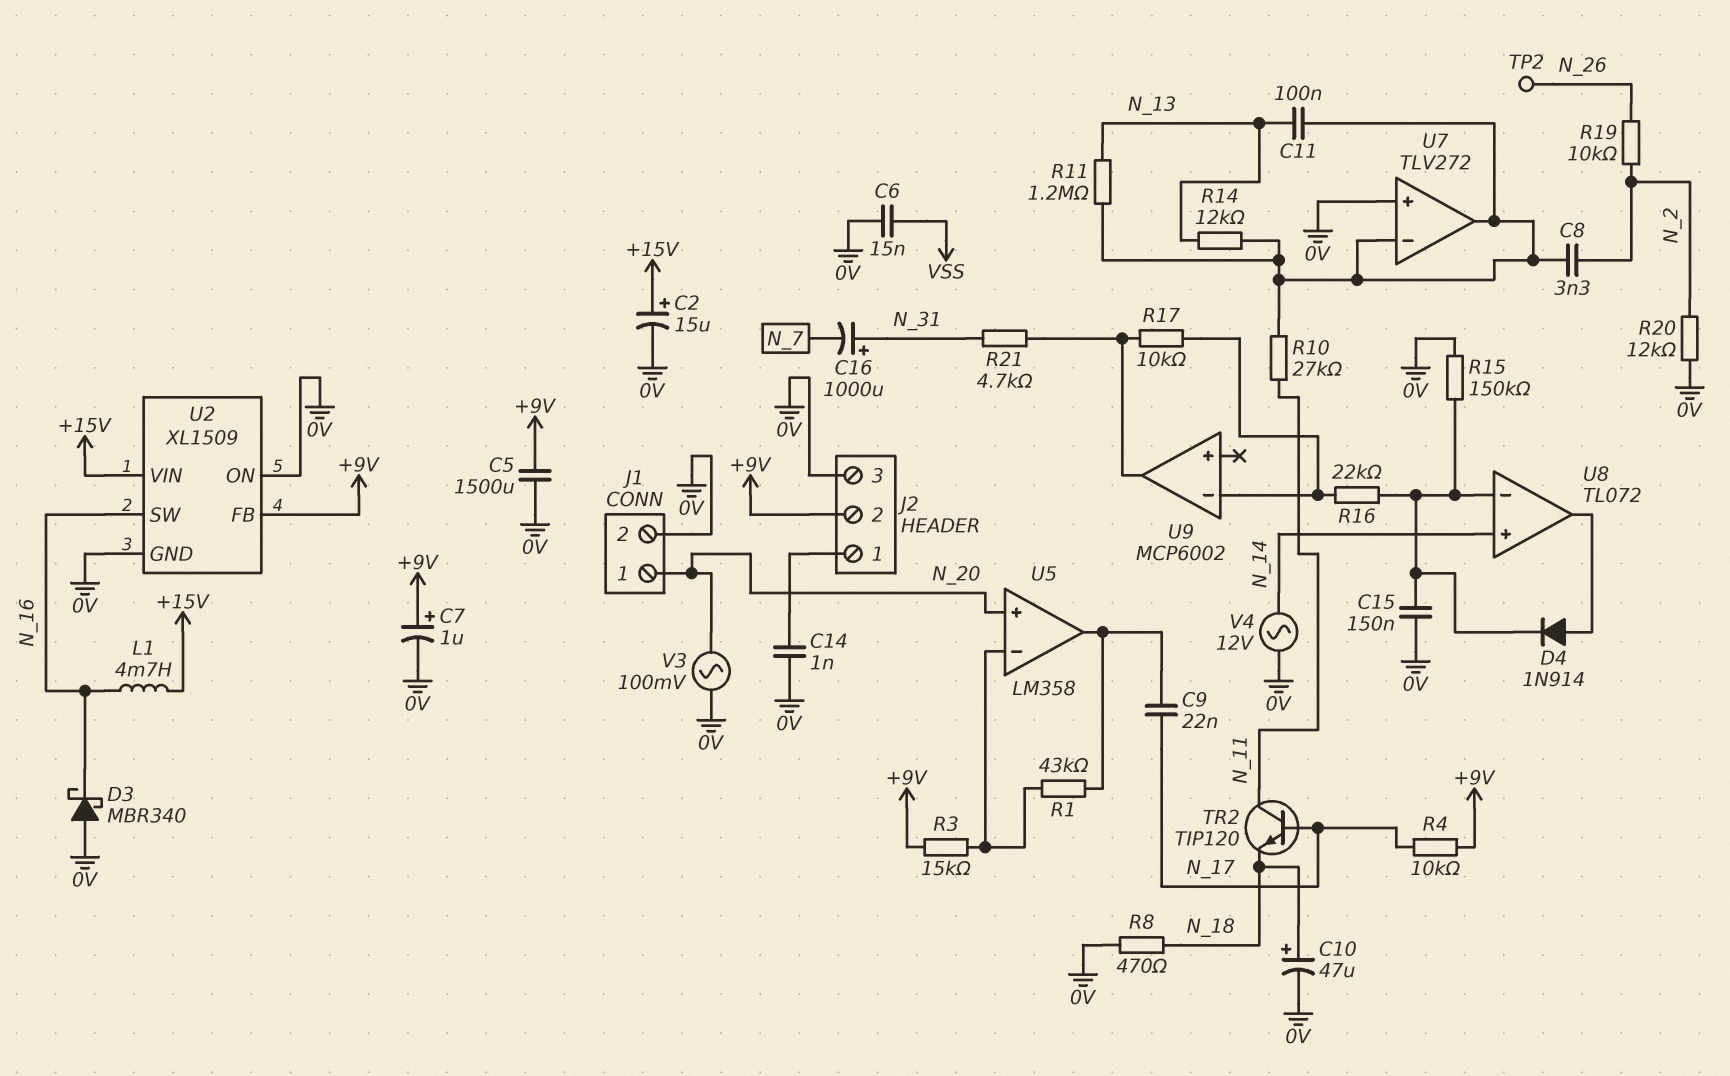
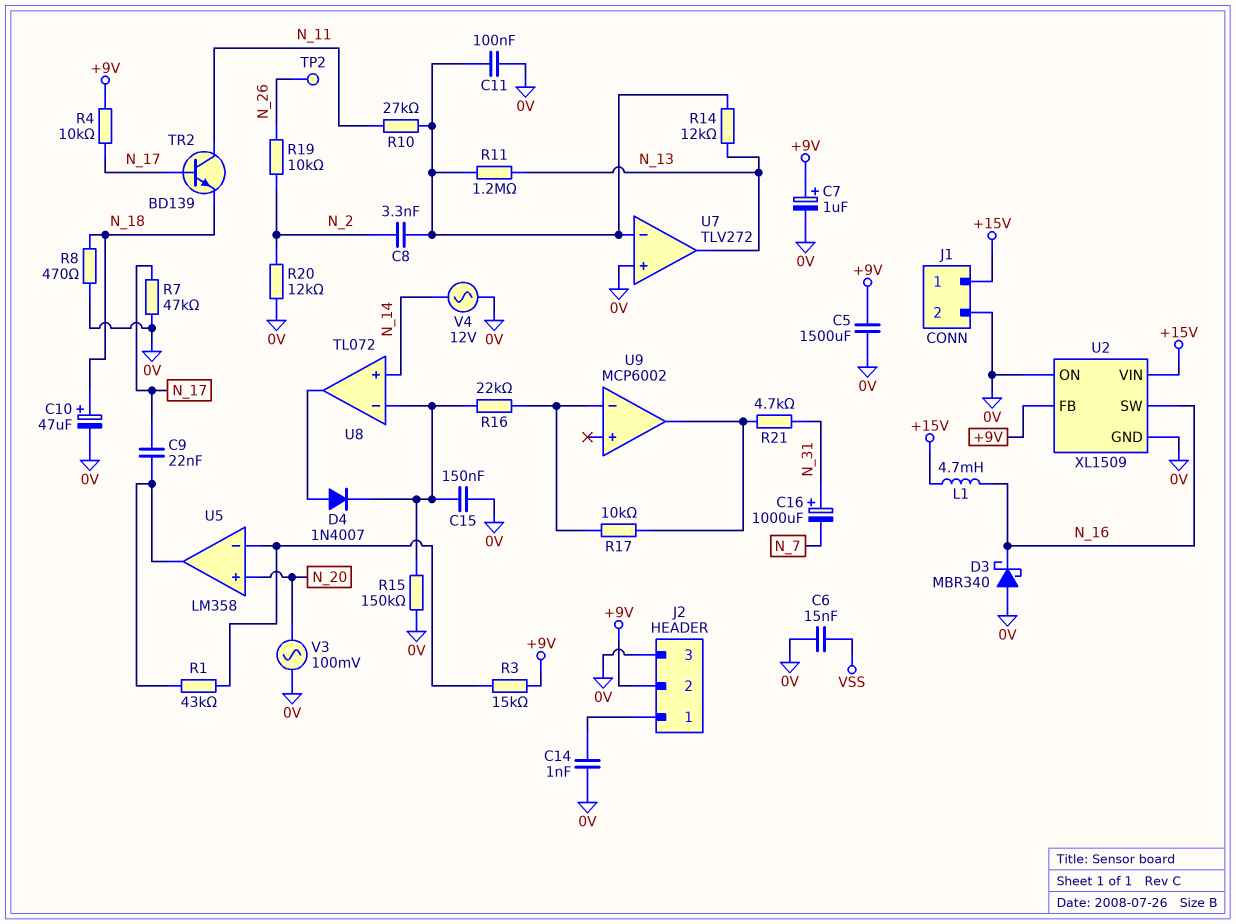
C2: 15uF (plus +15V, minus 0V) -> none
C11: 100nF (N_13, U7/in-) -> 100nF (0V, U7/in-)
D4: diode 1N914 (A U8/out, K U8/in-) -> diode 1N4007 (A U8/out, K U8/in-)
J1 pin 1: N_20 -> +15V
R7: none -> 47k (0V, N_17)
TR2: NPN TIP120 (B N_17, C N_11, E N_18) -> NPN BD139 (B N_17, C N_11, E N_18)
U7 pin out: U7/in- -> N_13

